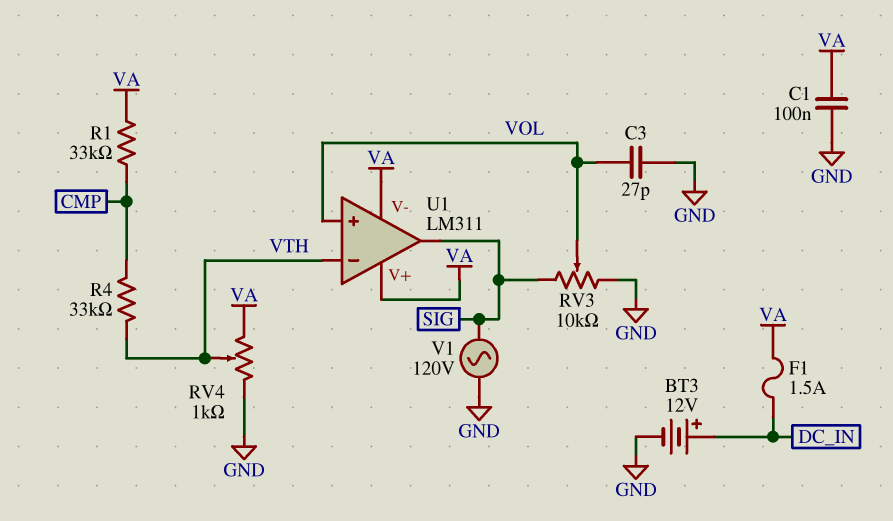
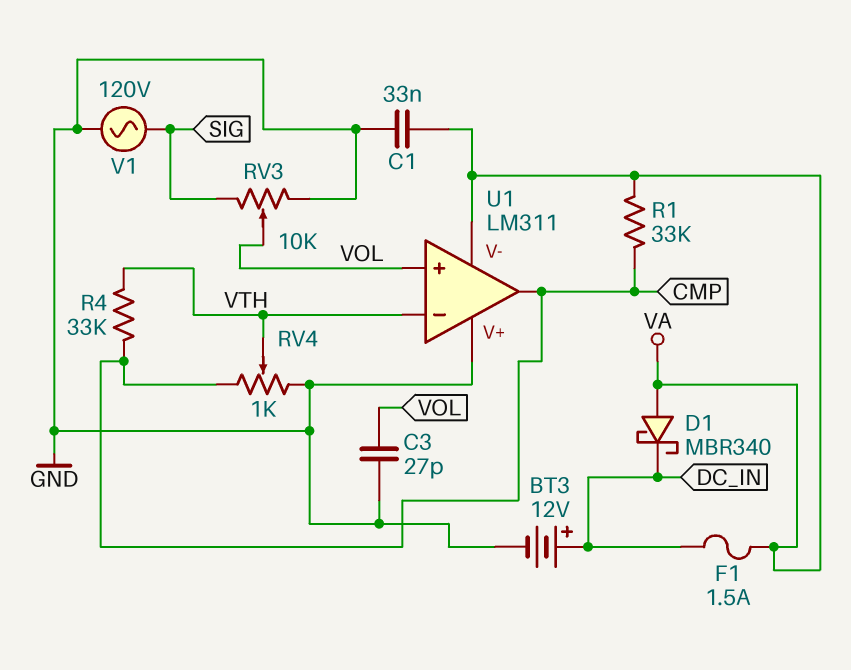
C1: 100nF (GND, VA) -> 33nF (GND, VA)
D1: none -> schottky MBR340 (A VA, K DC_IN)
RV4: 1k (GND, VA, wiper VTH) -> 1k (CMP, GND, wiper VTH)
U1 pin V+: VA -> GND
U1 pin out: SIG -> CMP

